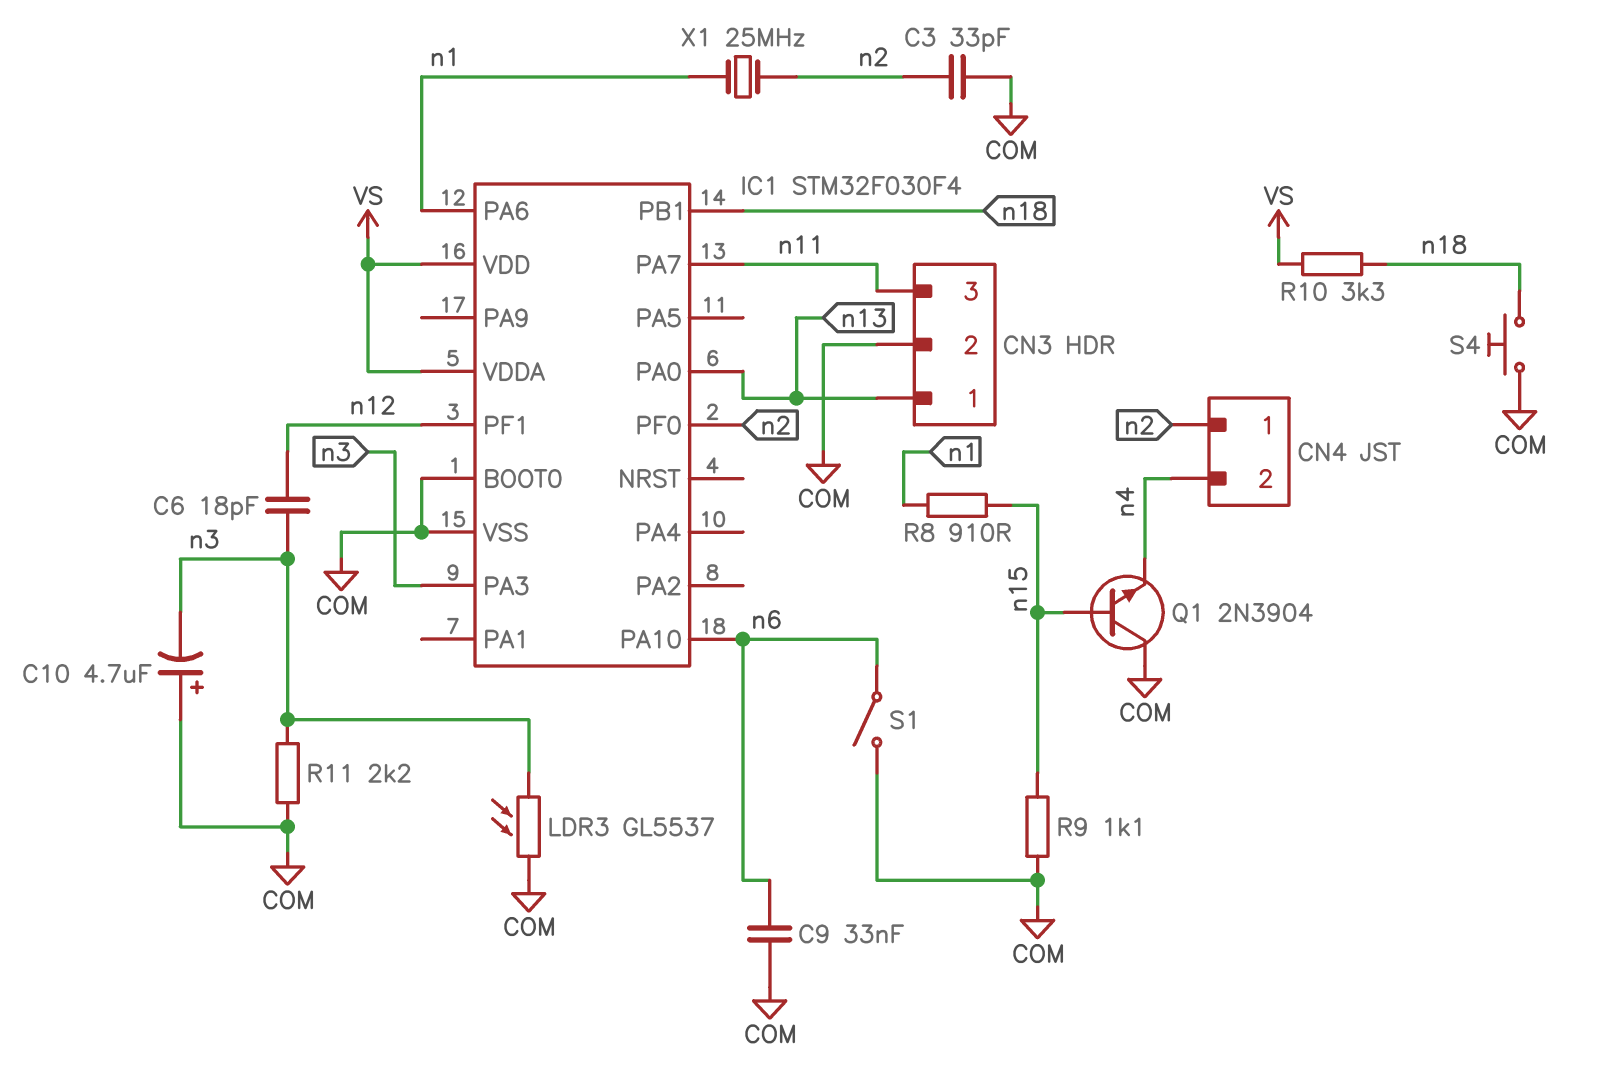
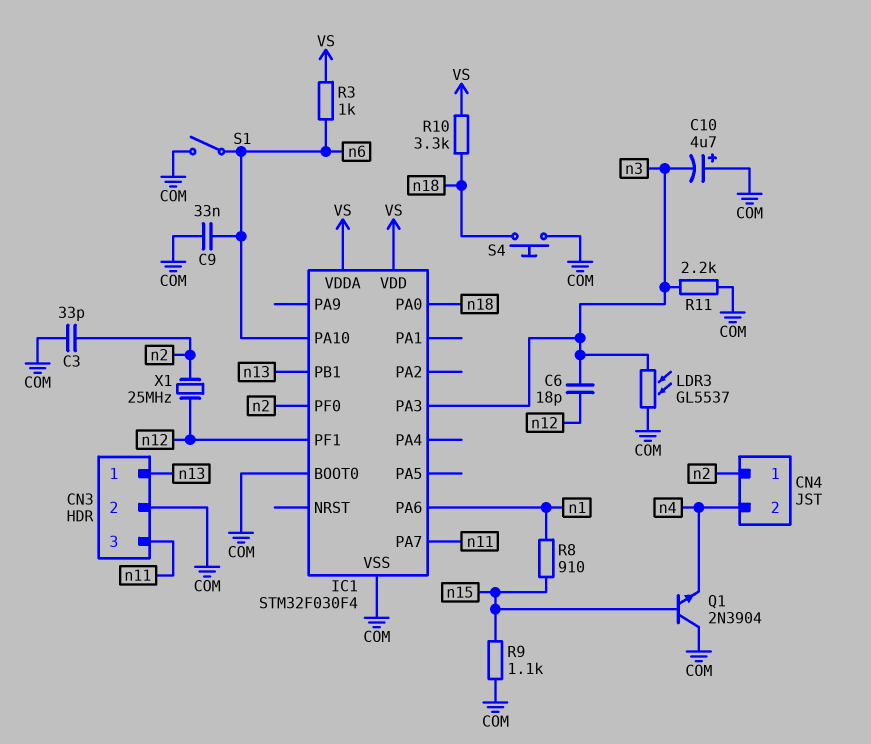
IC1 pin PA0: n13 -> n18
IC1 pin PB1: n18 -> n13
R3: none -> 1k (VS, n6)
X1: 25MHz (n1, n2) -> 25MHz (n2, n12)

